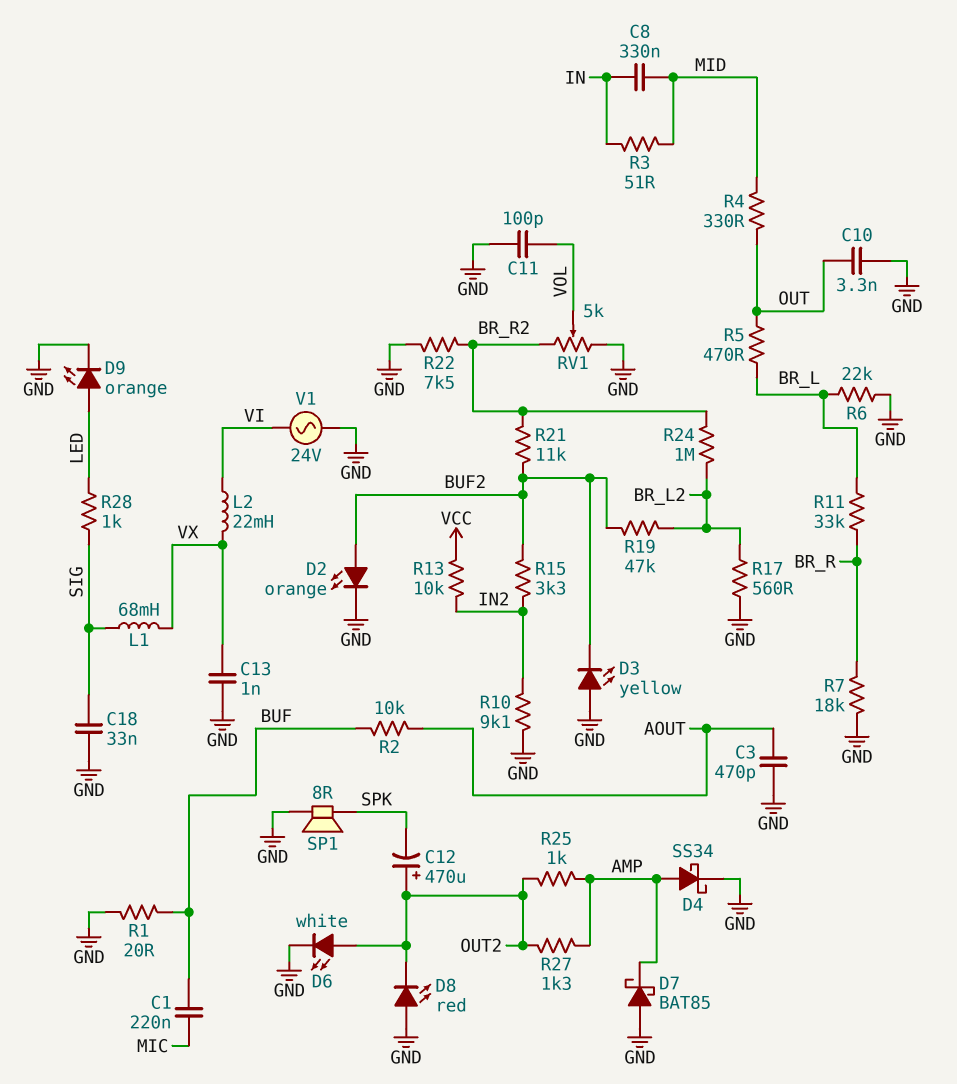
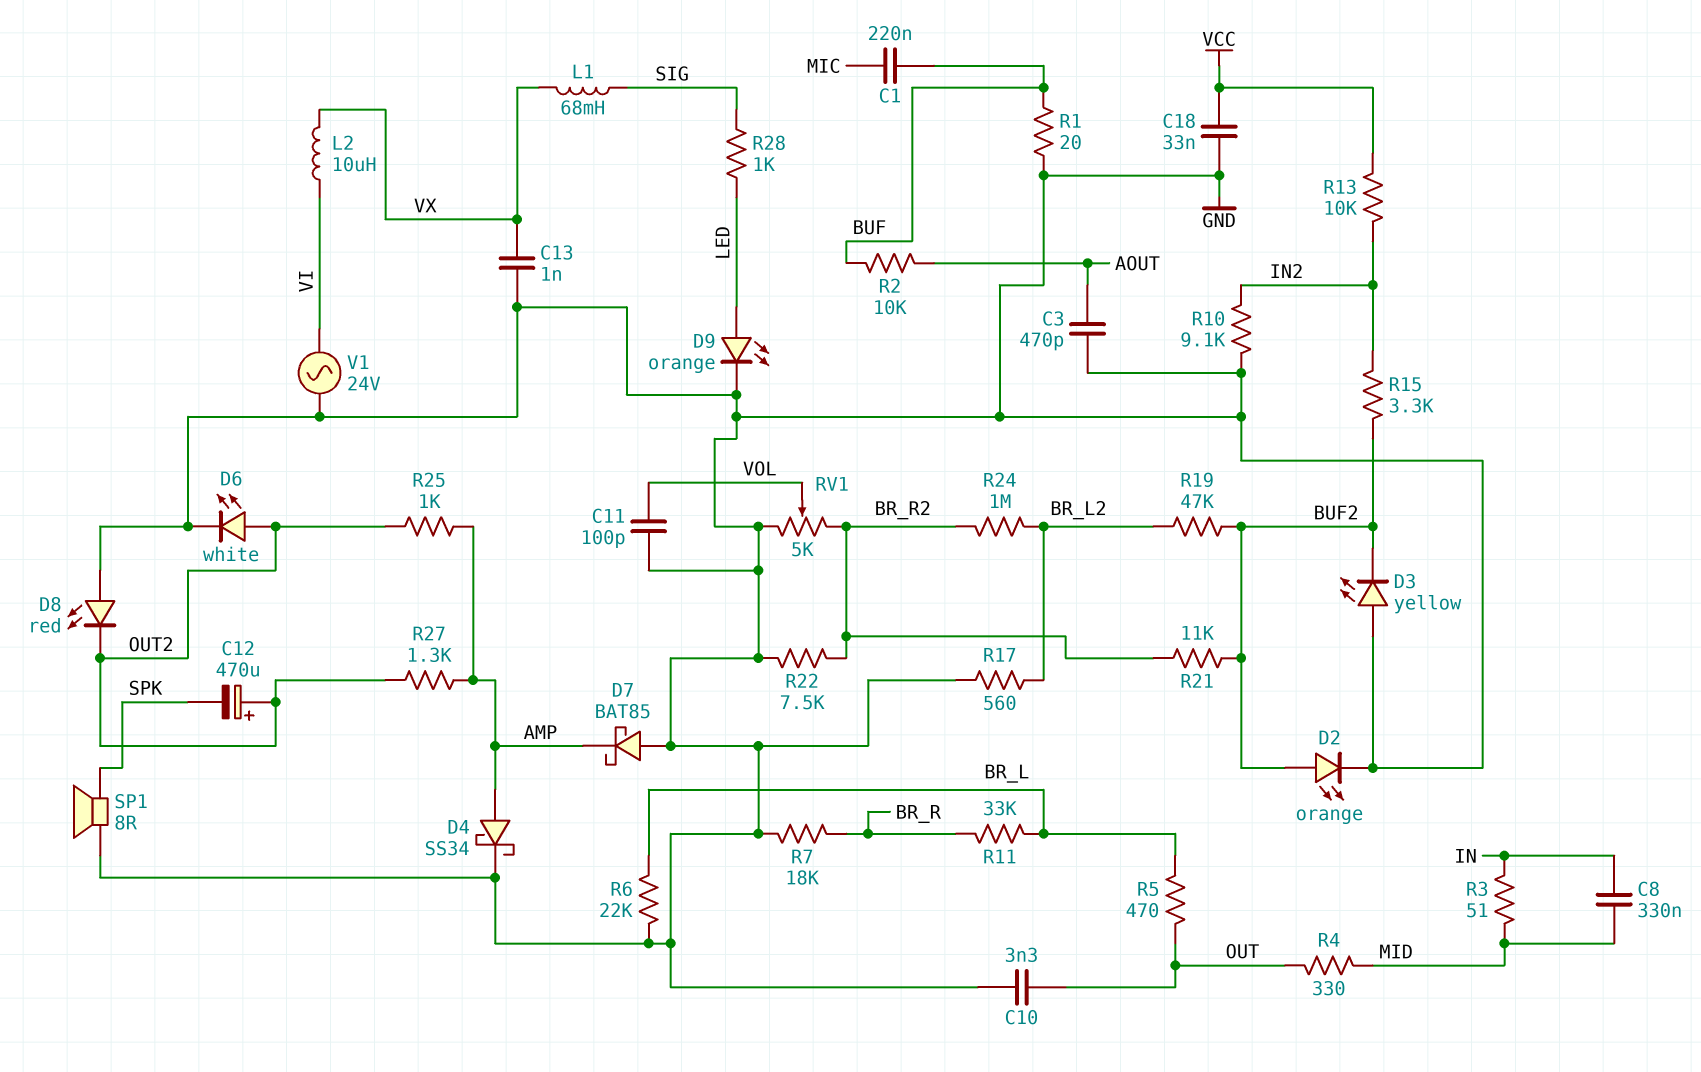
C18: 33nF (GND, SIG) -> 33nF (GND, VCC)
L2: 22mH (VI, VX) -> 10uH (VI, VX)

